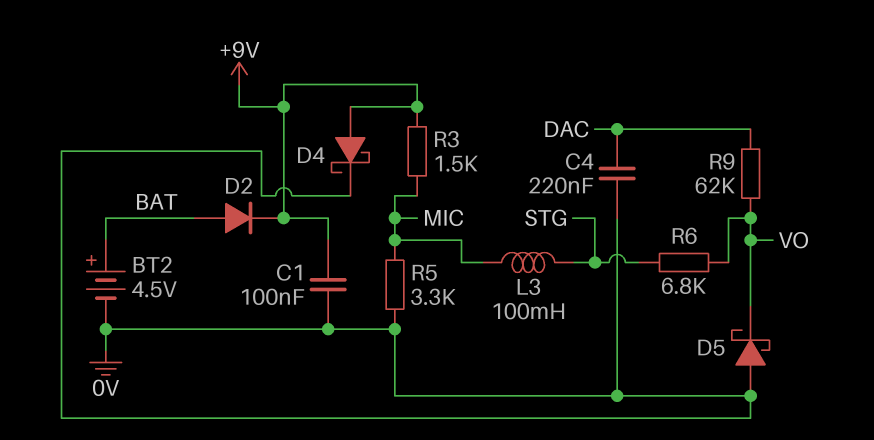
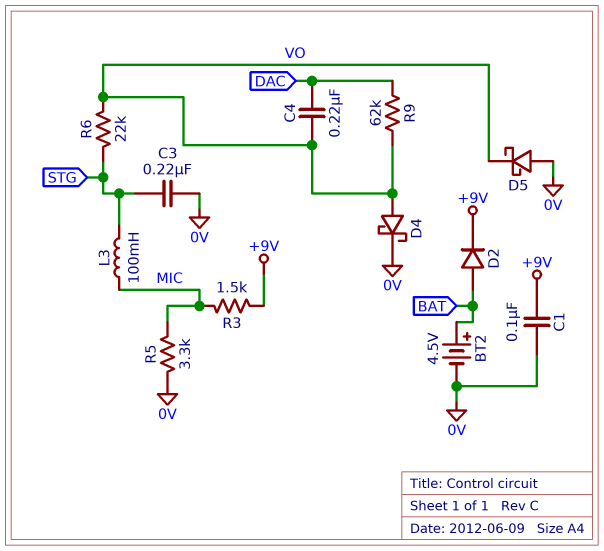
C3: none -> 220nF (0V, STG)
C4: 220nF (0V, DAC) -> 220nF (DAC, VO)
D4: schottky (A +9V, K 0V) -> schottky (A VO, K 0V)
R6: 6.8k (STG, VO) -> 22k (STG, VO)

